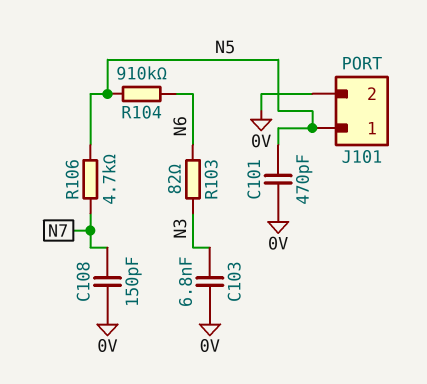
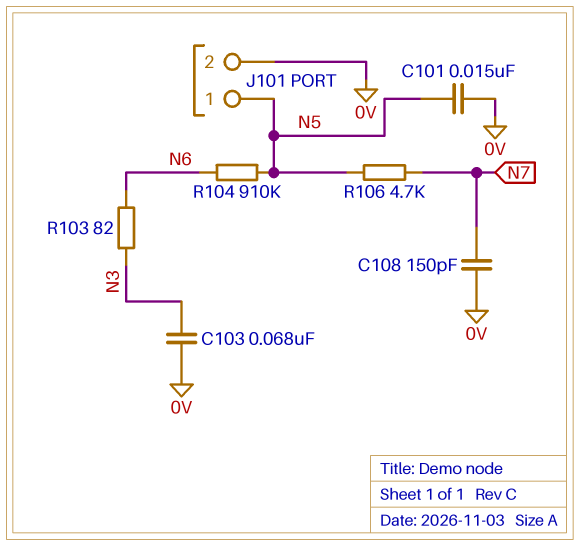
C101: 470pF (0V, N5) -> 15nF (0V, N5)
C103: 6.8nF (0V, N3) -> 68nF (0V, N3)

